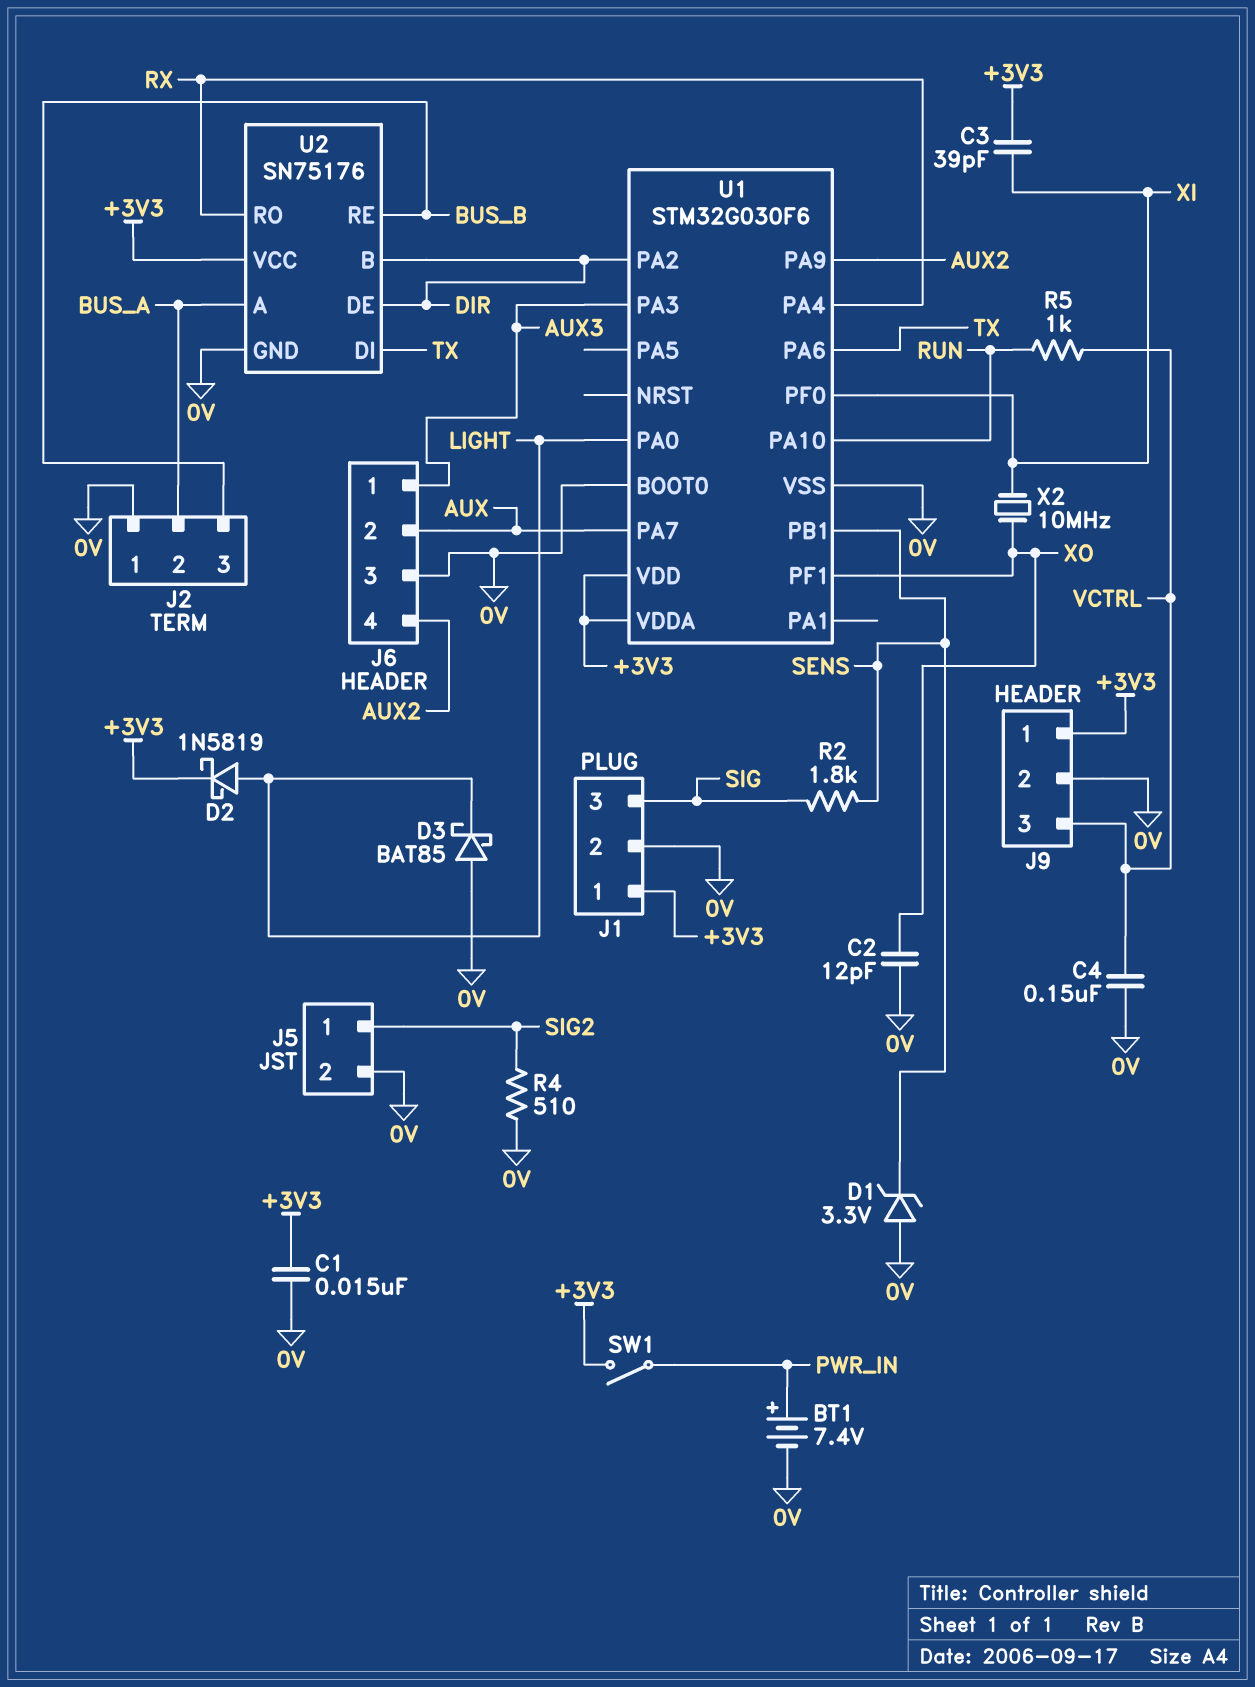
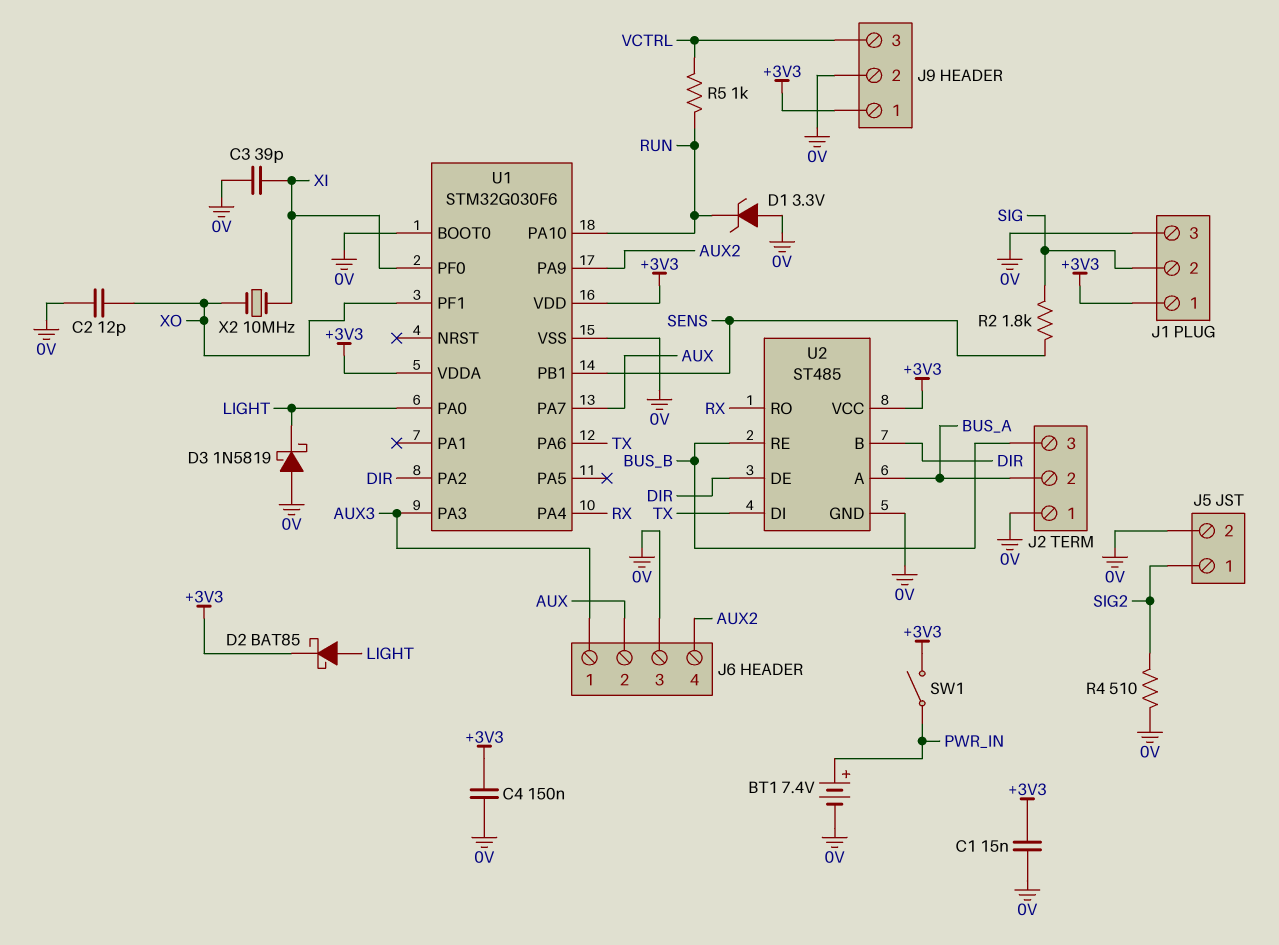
C3: 39pF (+3V3, XI) -> 39pF (0V, XI)
C4: 150nF (0V, VCTRL) -> 150nF (+3V3, 0V)
D1: zener 3.3V (A 0V, K SENS) -> zener 3.3V (A 0V, K RUN)
D2: schottky 1N5819 (A LIGHT, K +3V3) -> schottky BAT85 (A LIGHT, K +3V3)
D3: schottky BAT85 (A 0V, K LIGHT) -> schottky 1N5819 (A 0V, K LIGHT)
J1 pin 2: 0V -> SIG
J1 pin 3: SIG -> 0V
U2: SN75176 -> ST485

